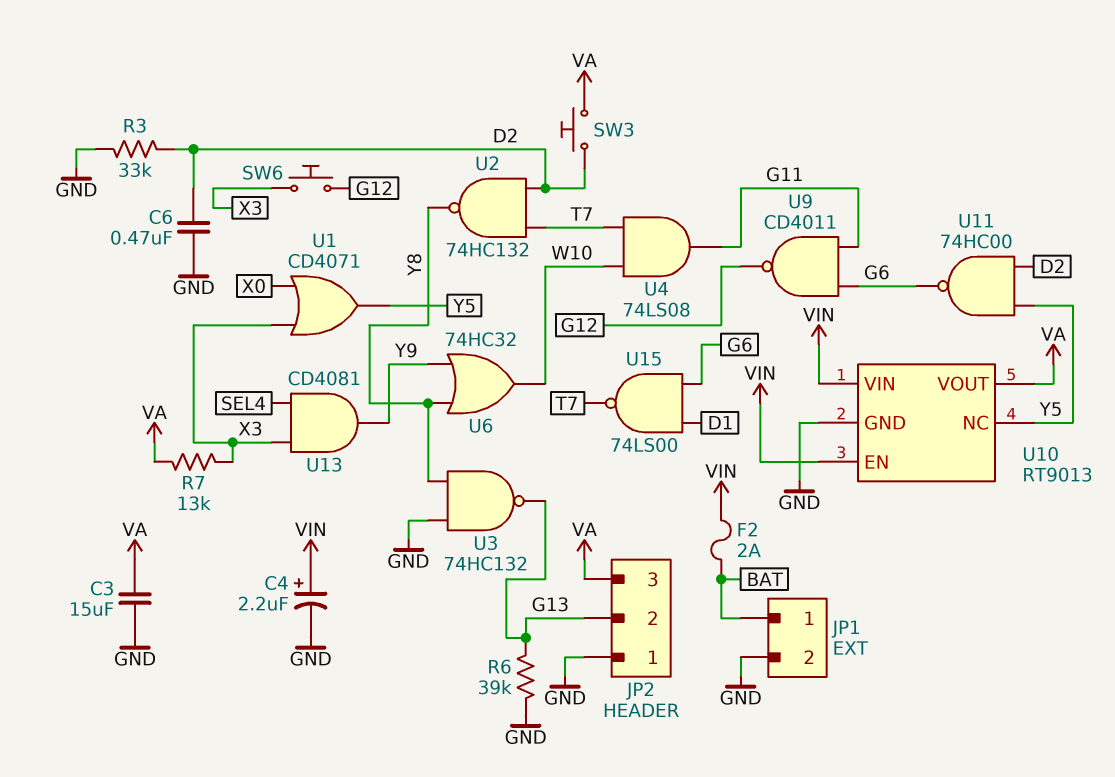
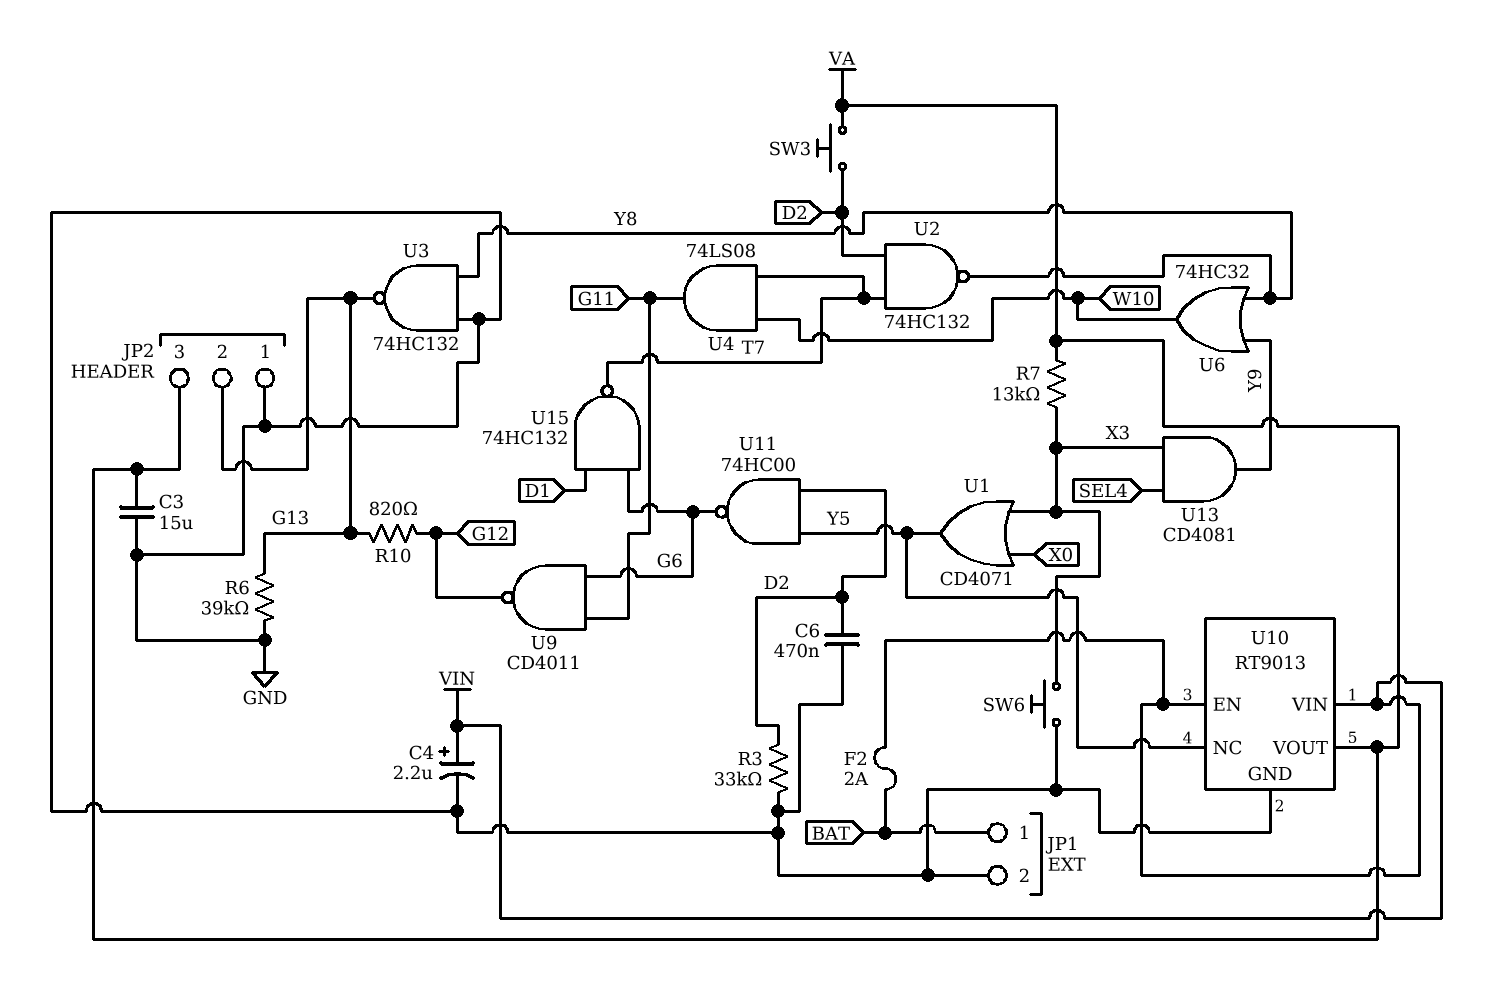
R10: none -> 820 (G12, G13)
SW6: button (G12, X3) -> button (GND, X3)
U15: NAND 74LS00 (in D1, in G6, out T7) -> NAND 74HC132 (in D1, in G6, out T7)

